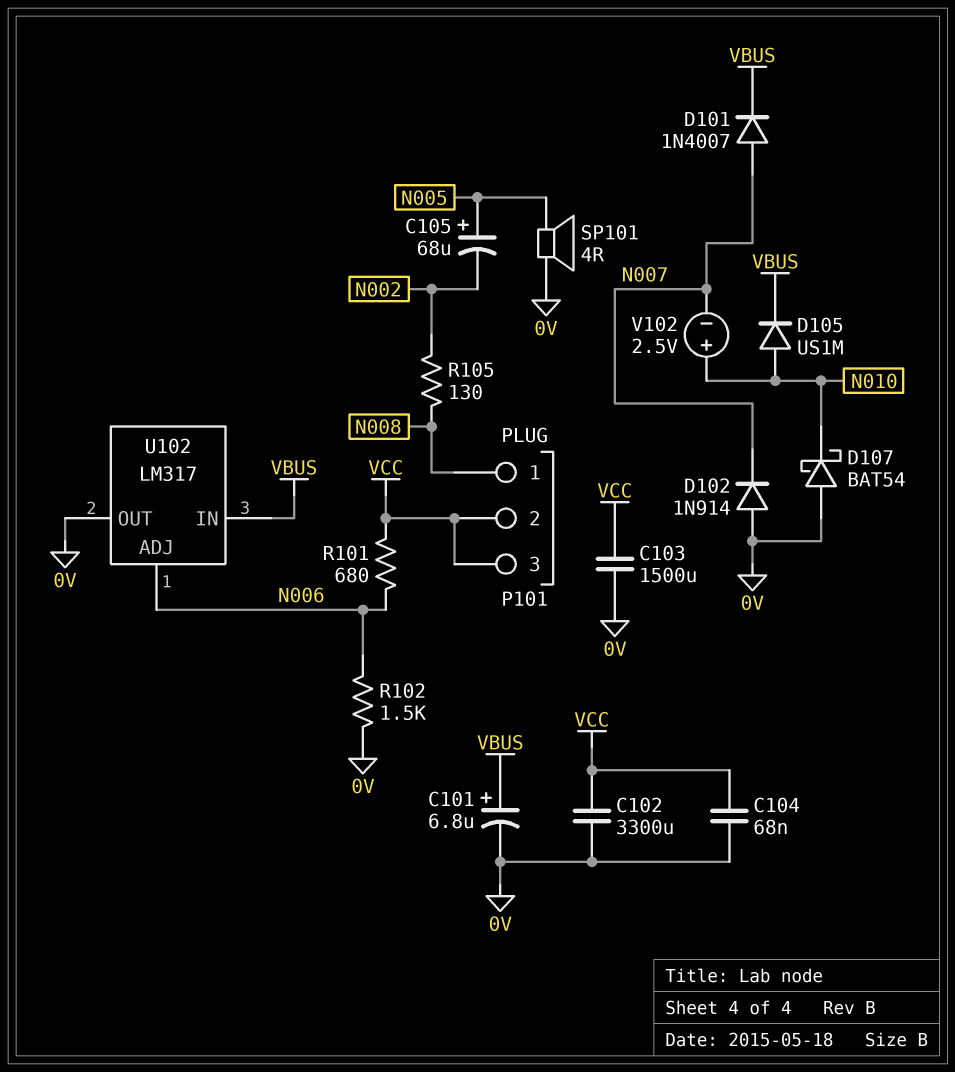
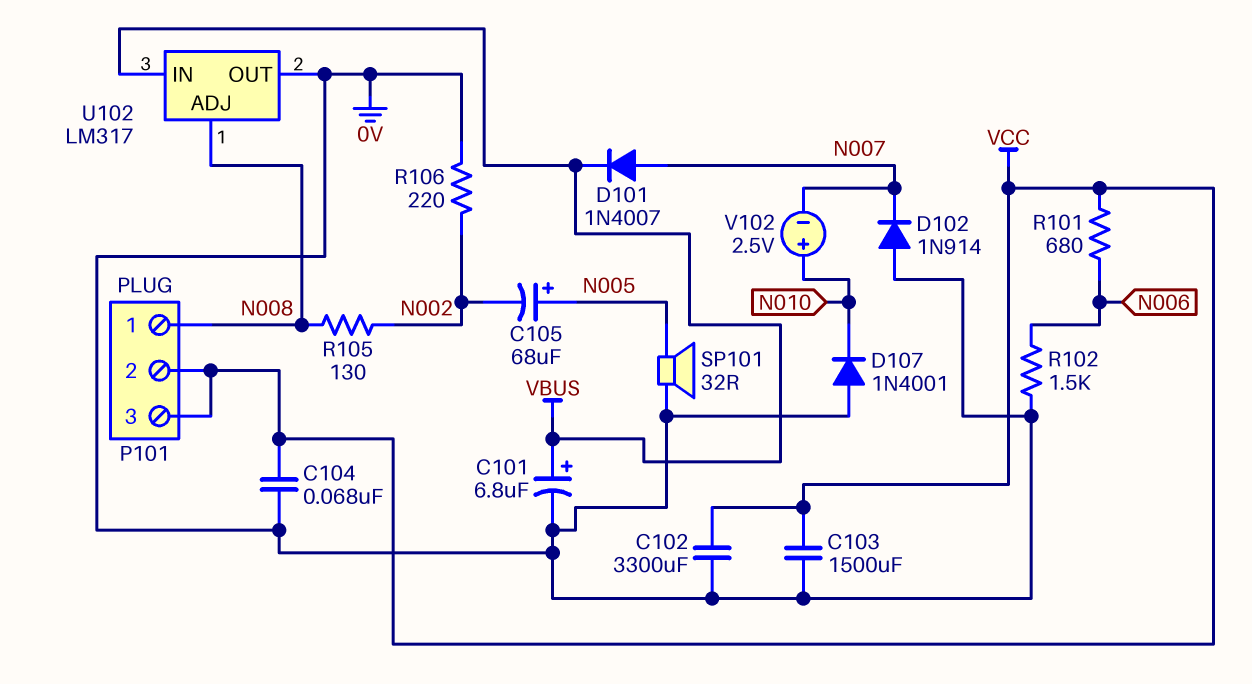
D105: diode US1M (A N010, K VBUS) -> none
D107: schottky BAT54 (A 0V, K N010) -> diode 1N4001 (A 0V, K N010)
R106: none -> 220 (0V, N002)
SP101: speaker 4R (0V, N005) -> speaker 32R (0V, N005)
U102 pin ADJ: N006 -> N008

